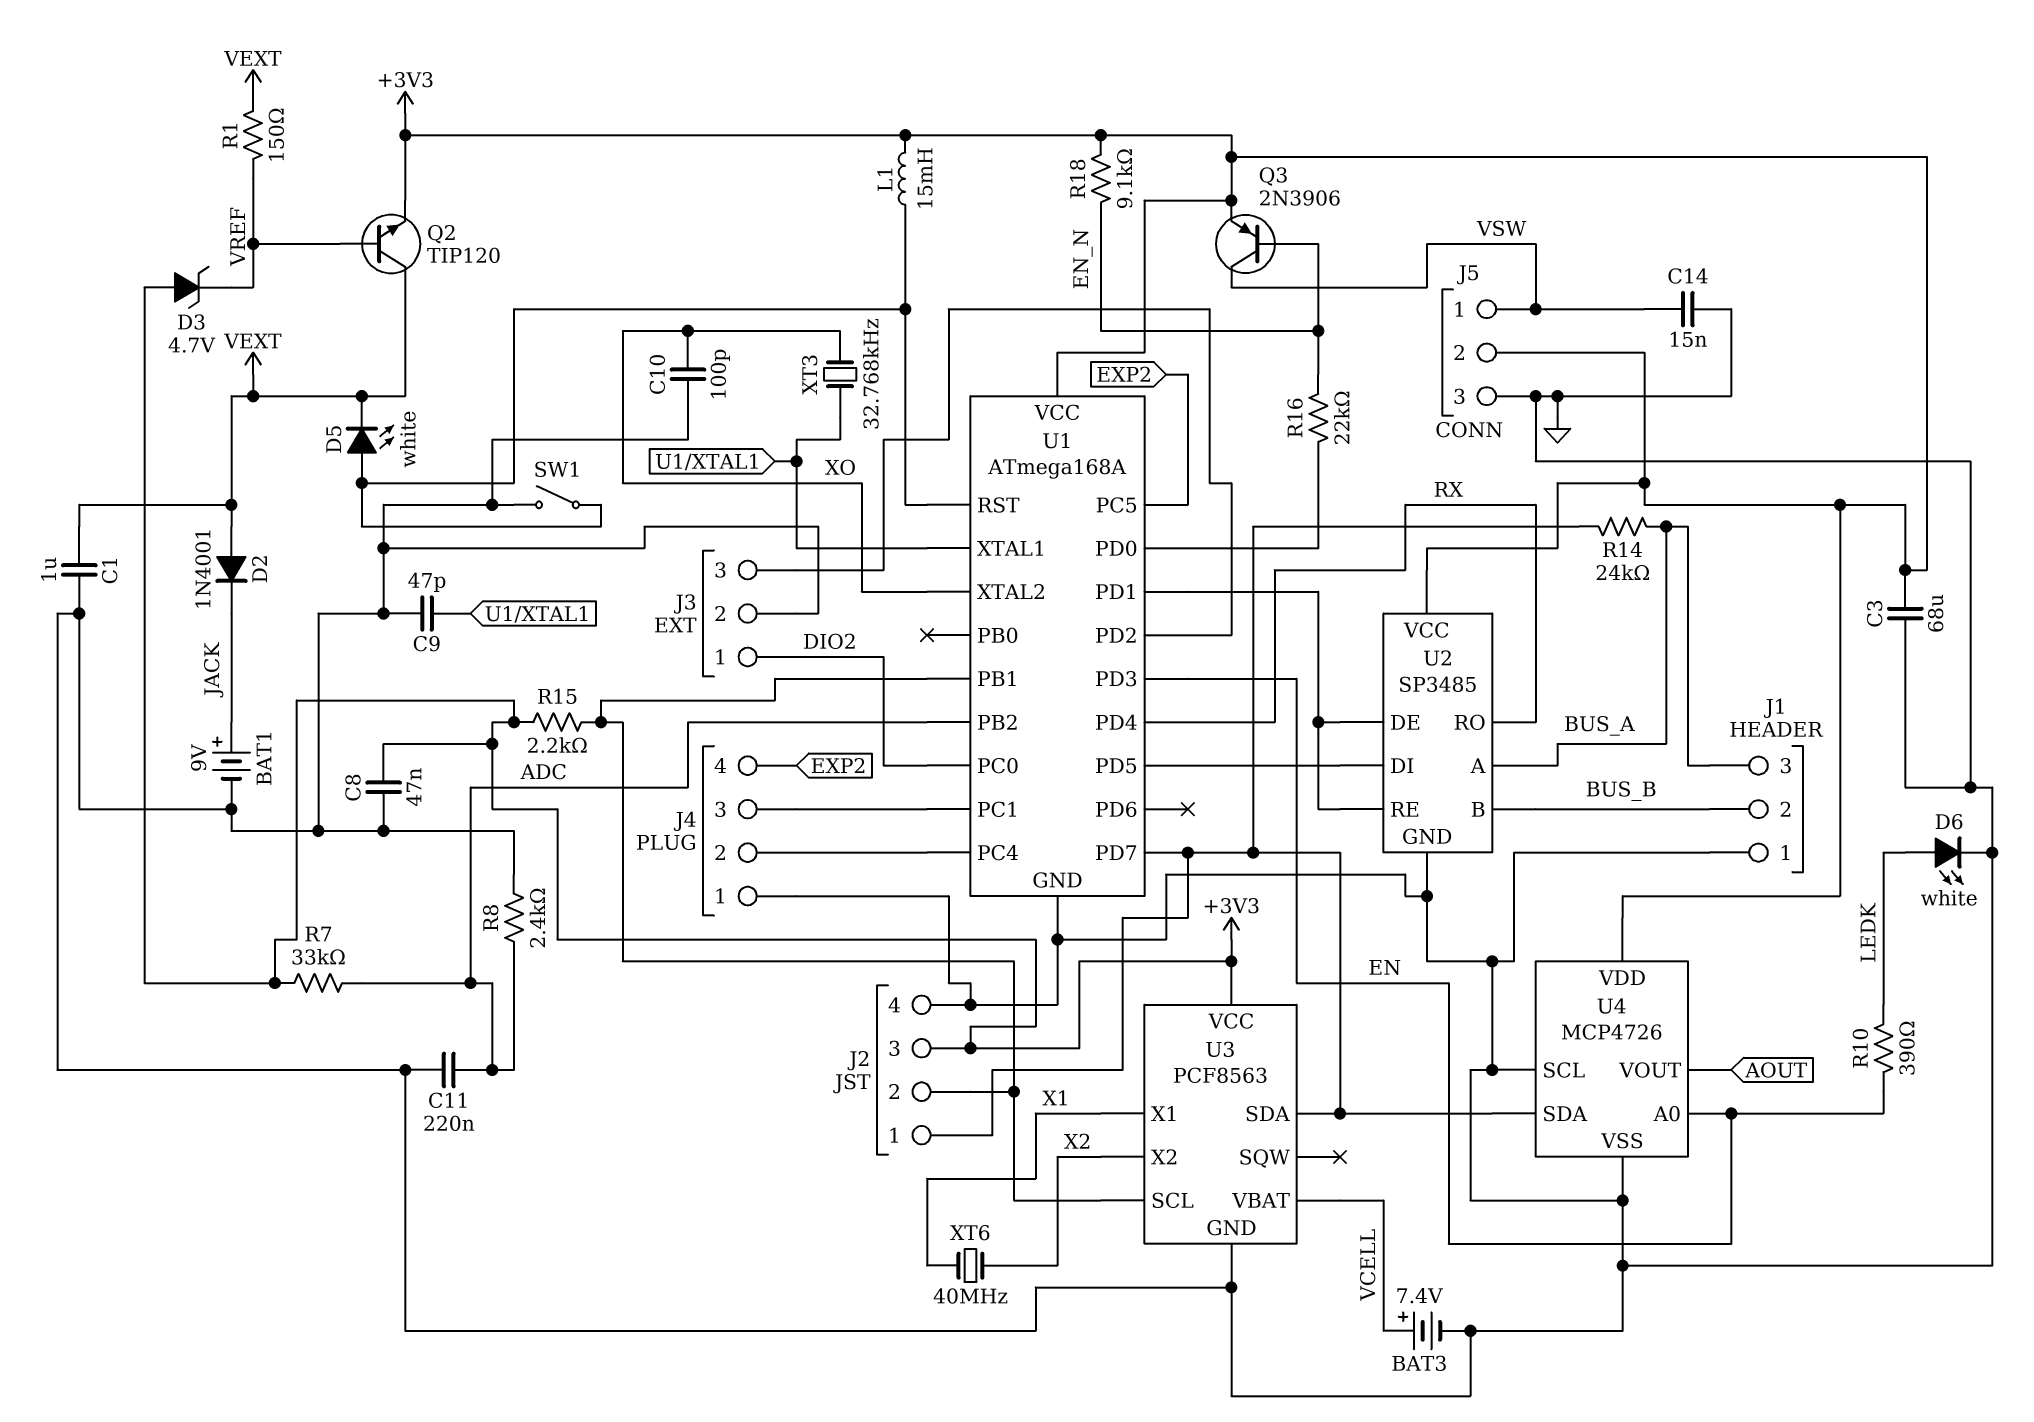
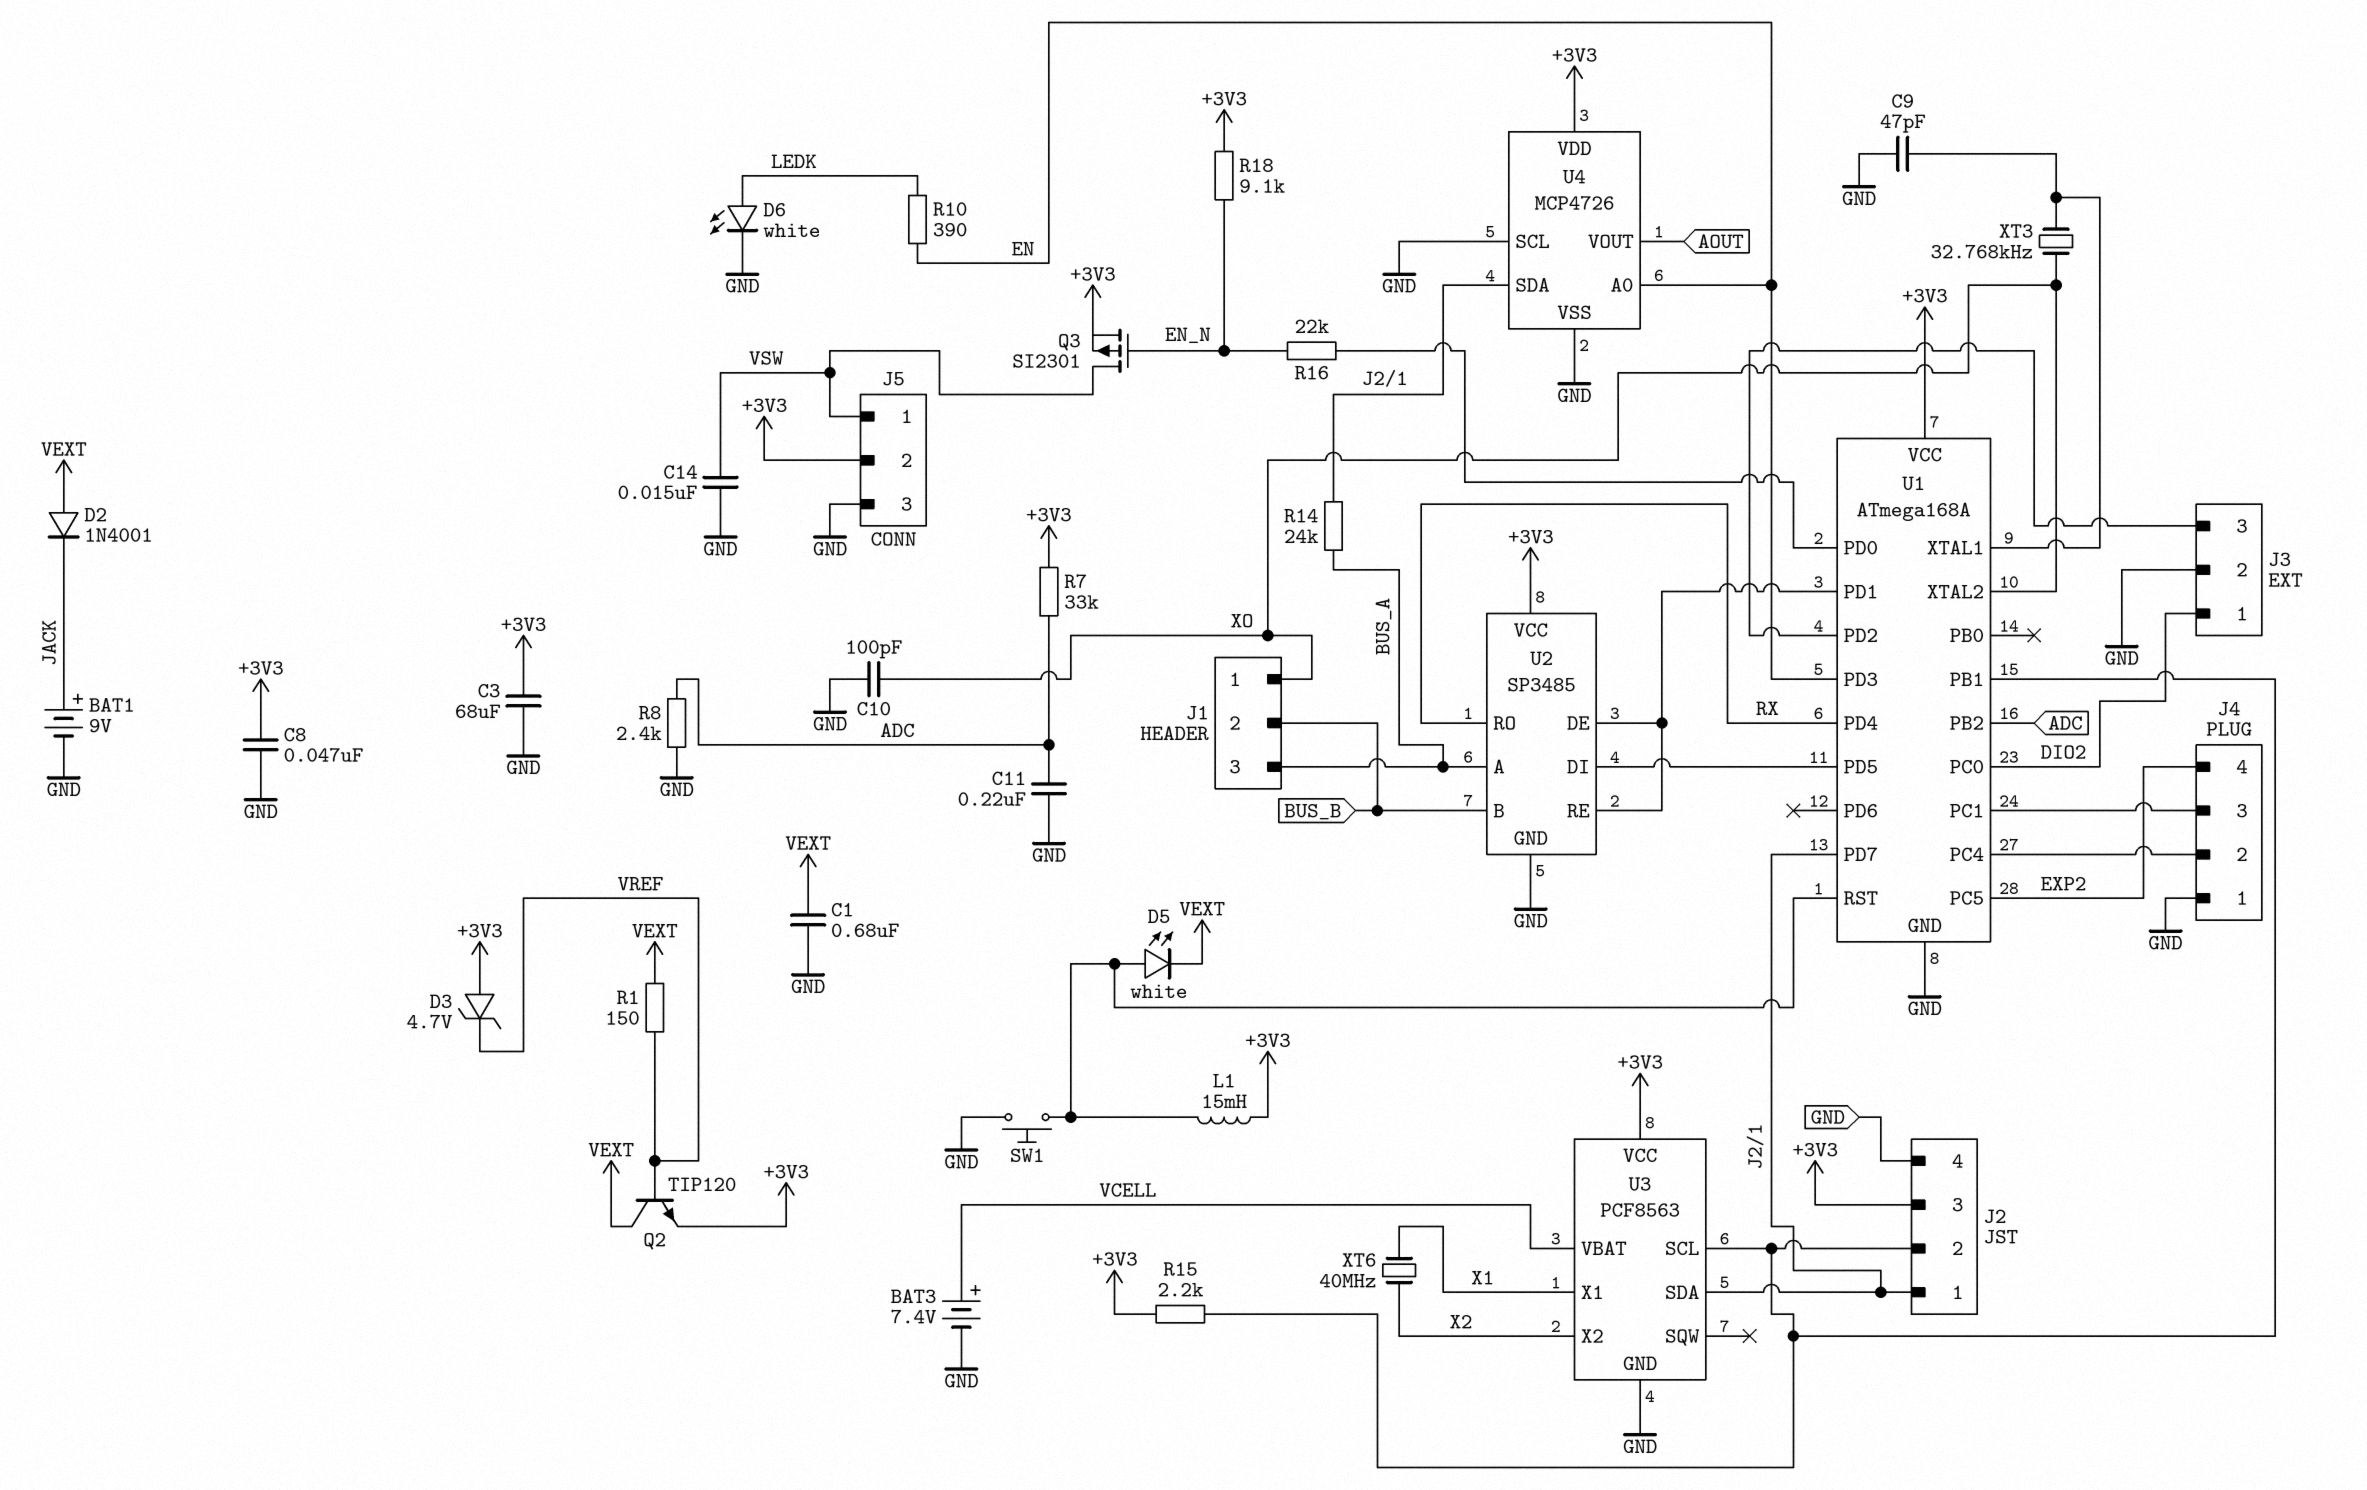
C1: 1uF (GND, VEXT) -> 680nF (GND, VEXT)
J1 pin 1: GND -> XO
Q3: PNP 2N3906 (B EN_N, C VSW, E +3V3) -> PMOS SI2301 (G EN_N, D VSW, S +3V3)
SW1: switch (GND, U1/RST) -> button (GND, U1/RST)

